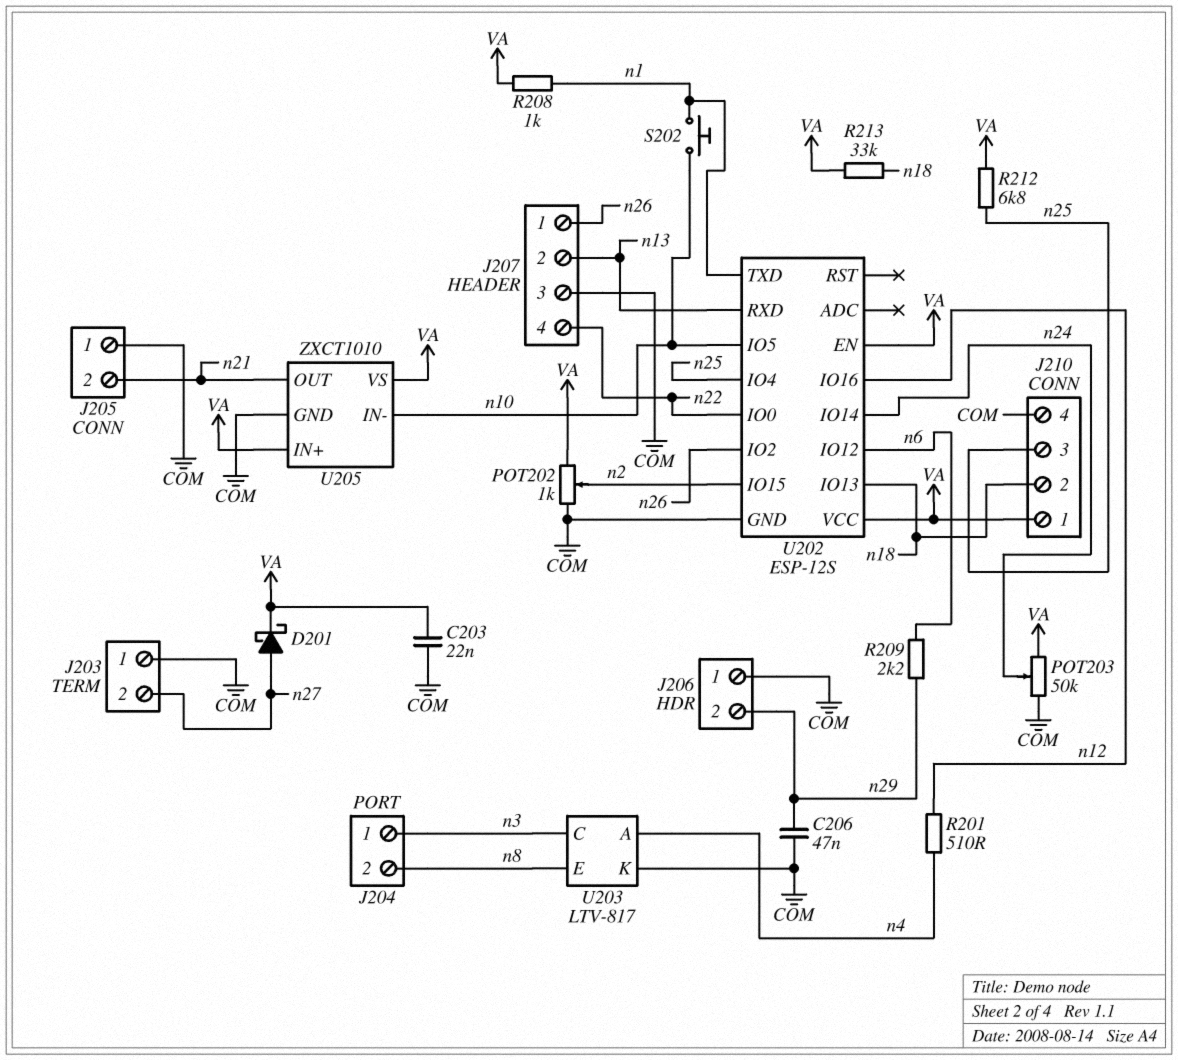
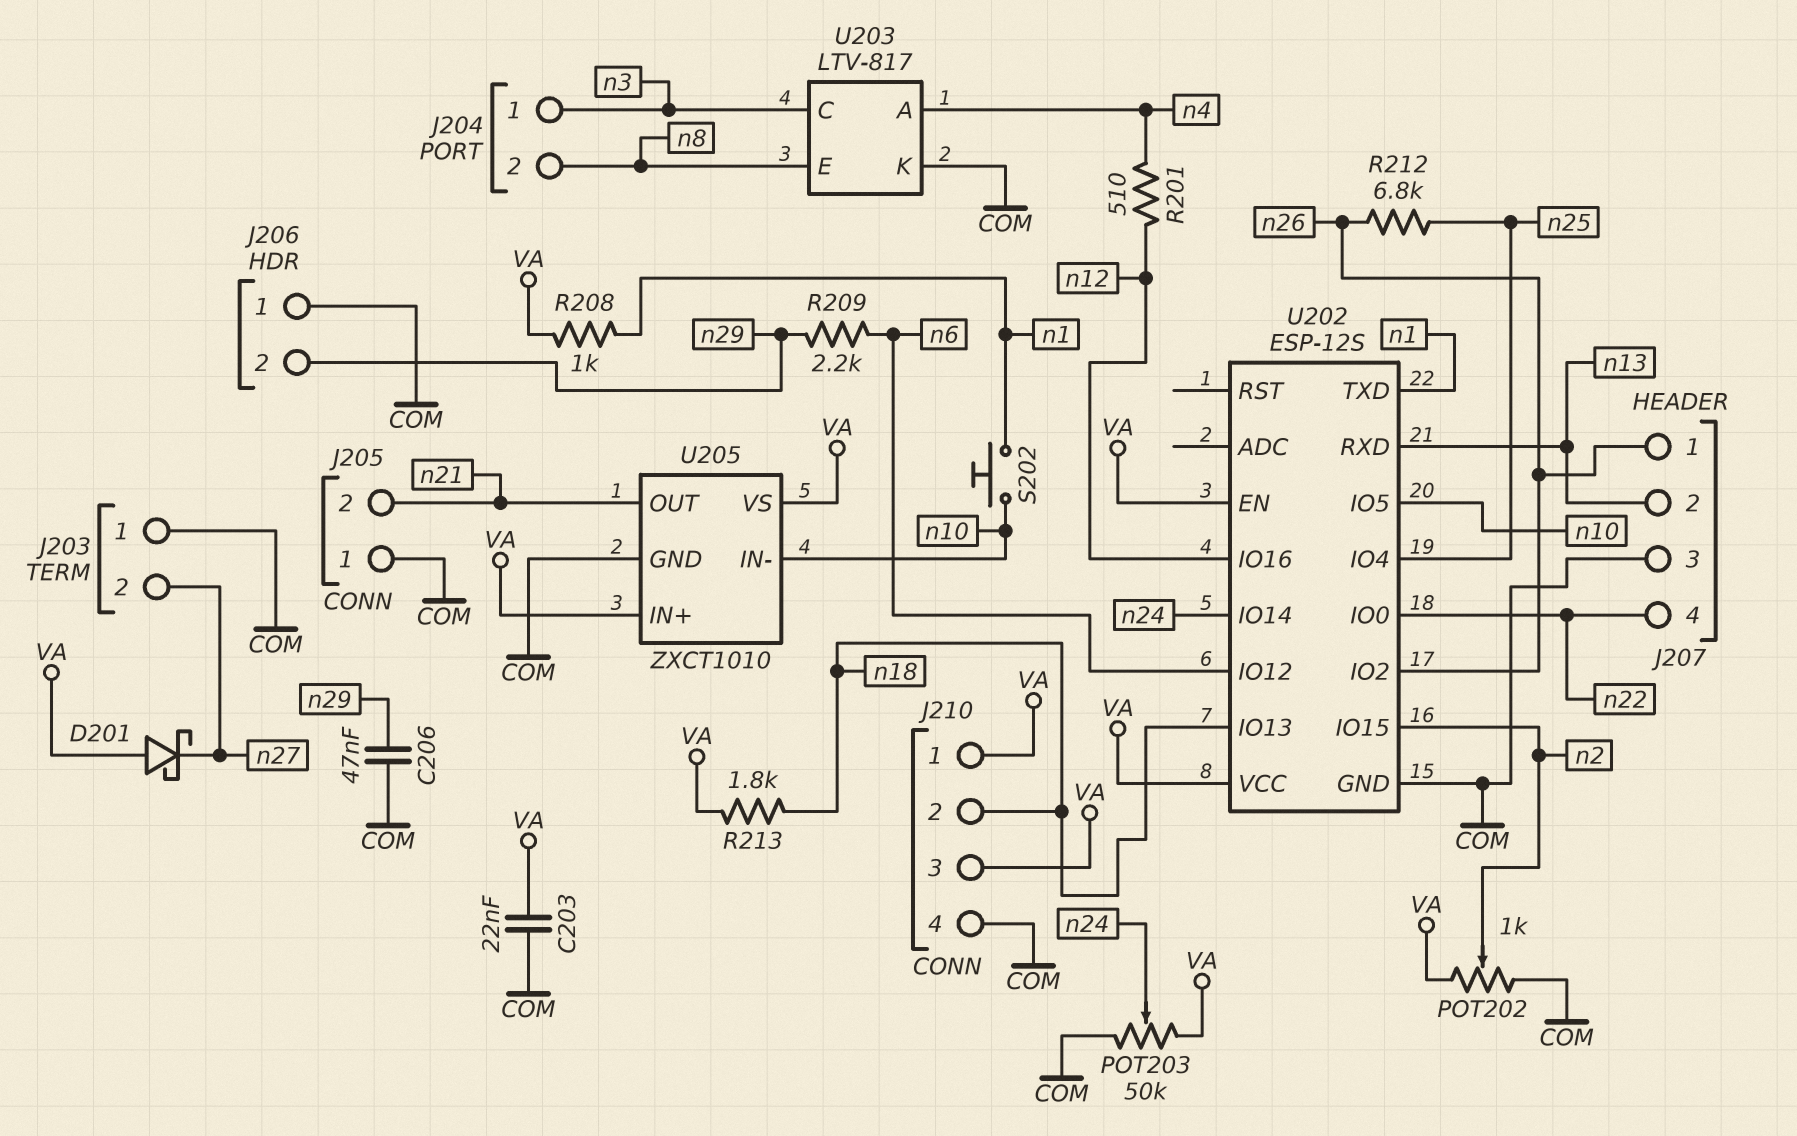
D201: schottky (A n27, K VA) -> schottky (A VA, K n27)
J210 pin 3: n25 -> VA
R212: 6.8k (VA, n25) -> 6.8k (n25, n26)
R213: 33k (VA, n18) -> 1.8k (VA, n18)

